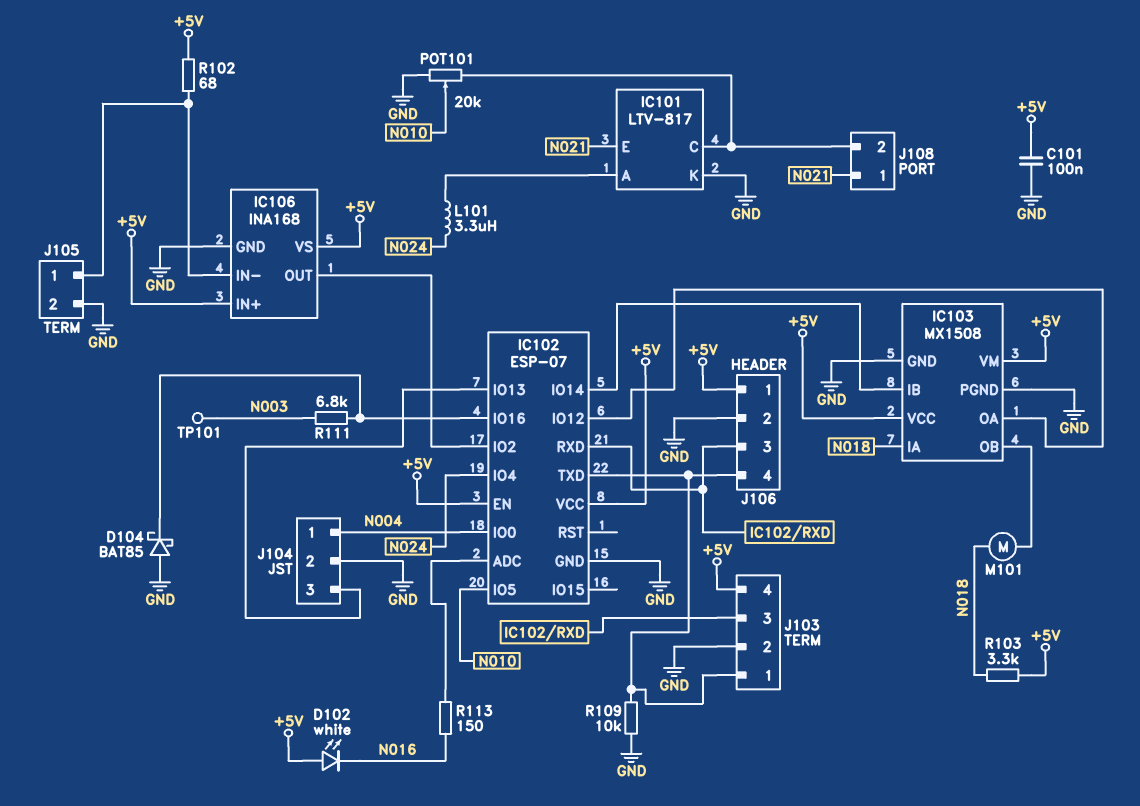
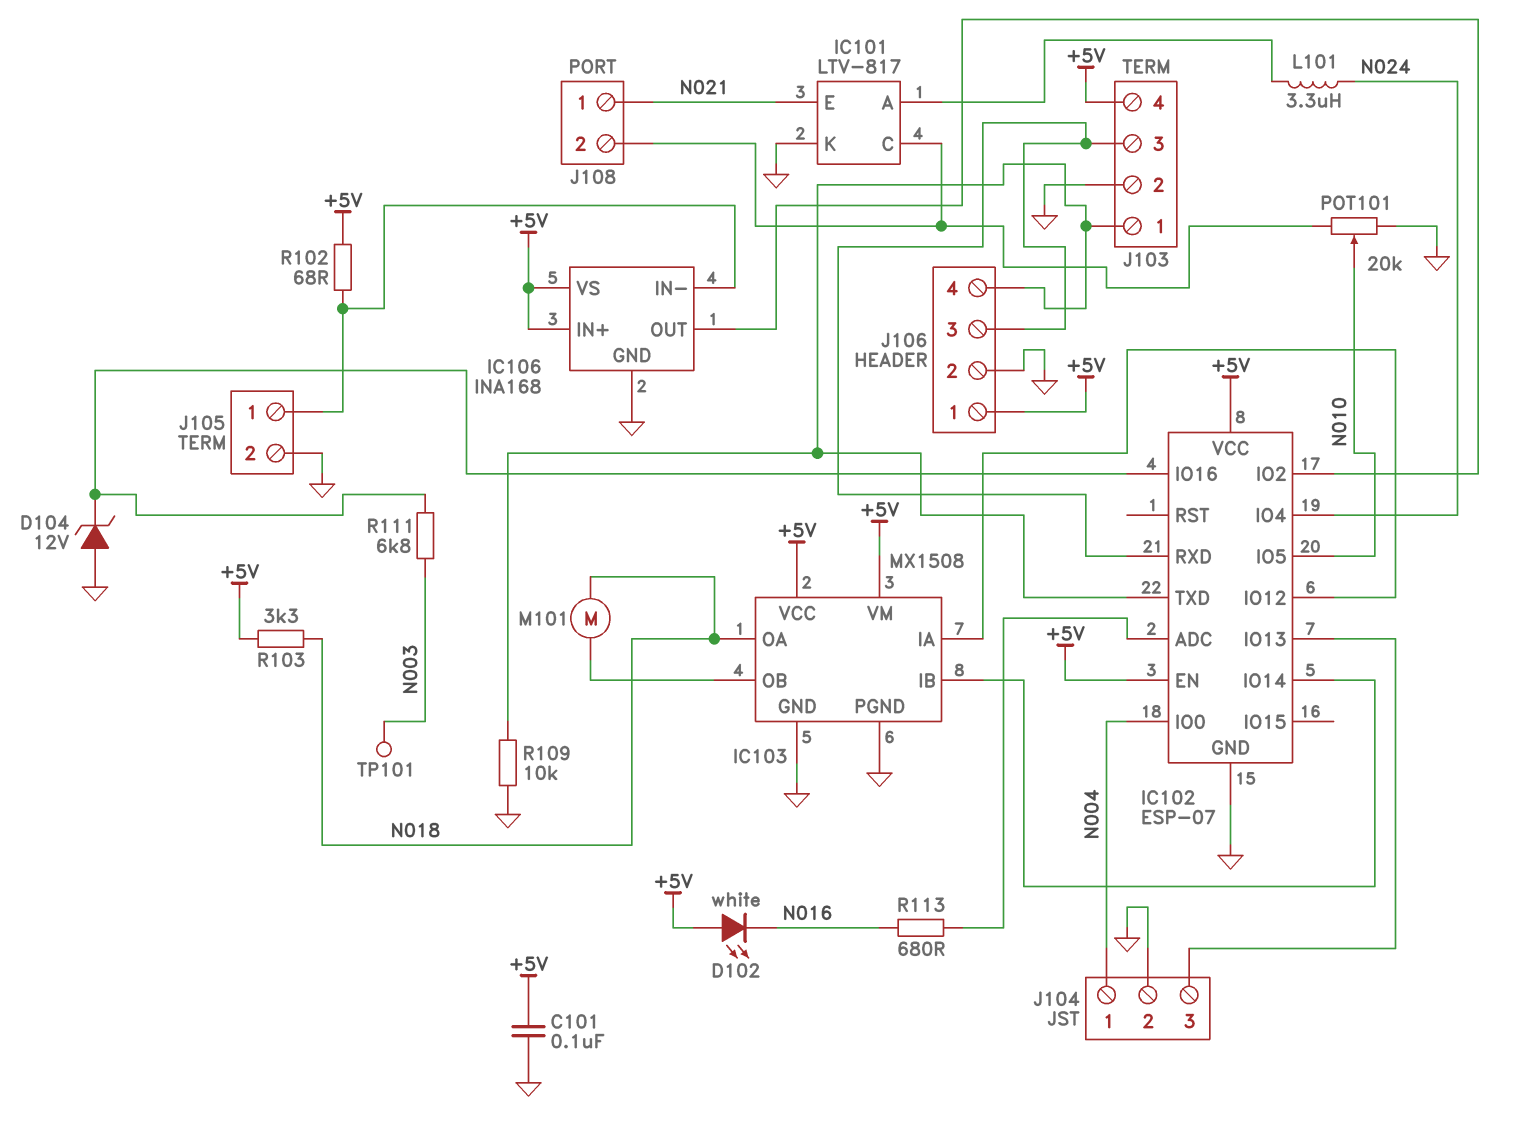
D104: schottky BAT85 (A GND, K IC102/IO16) -> zener 12V (A GND, K IC102/IO16)
IC103 pin IA: N018 -> IC102/IO12
IC103 pin OA: IC102/IO12 -> N018
R113: 150 (IC102/ADC, N016) -> 680 (IC102/ADC, N016)

